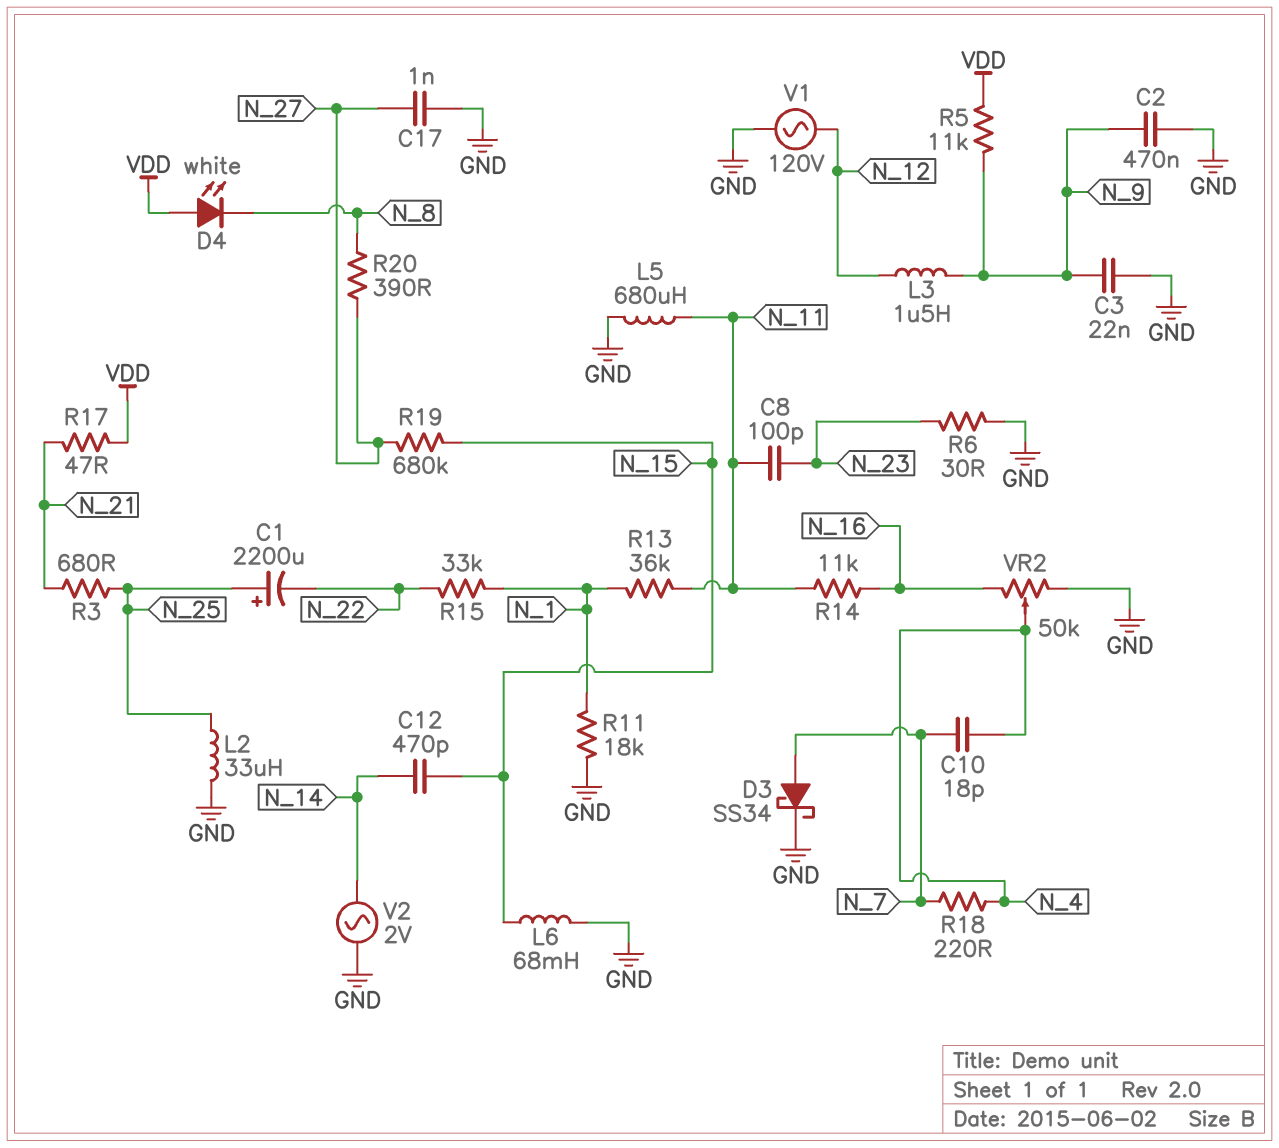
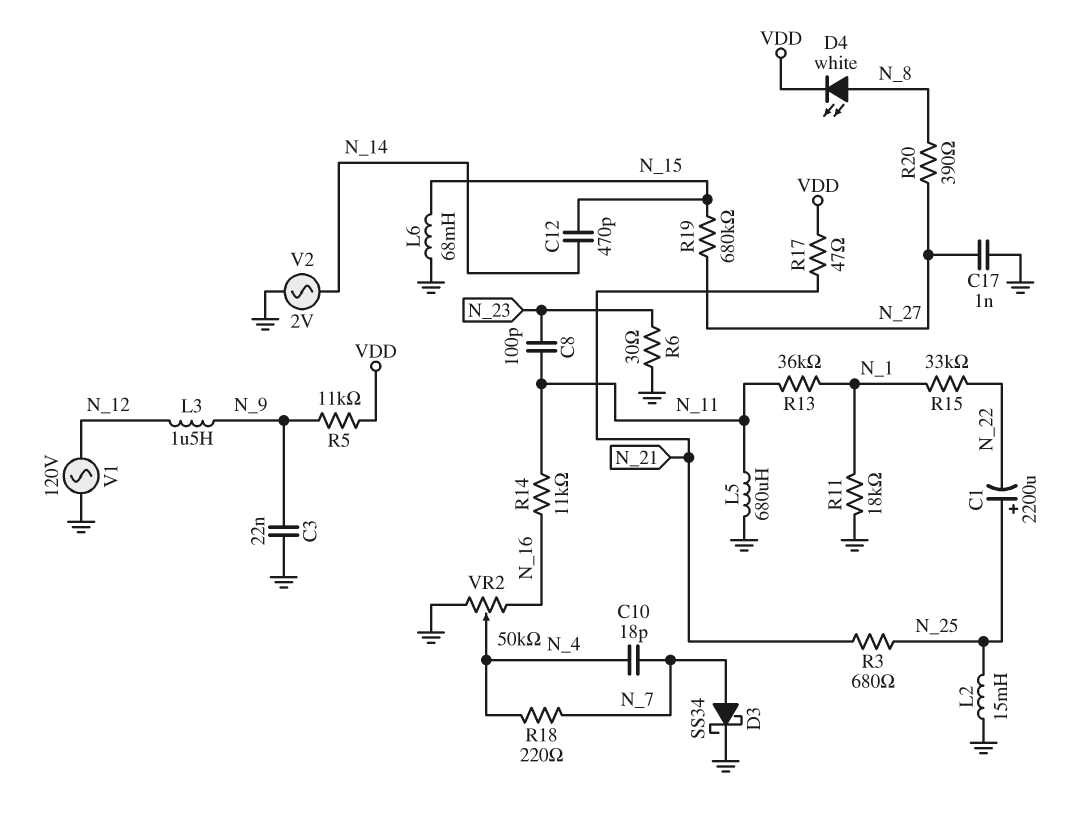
C2: 470nF (GND, N_9) -> none
D4: LED white (A VDD, K N_8) -> LED white (A N_8, K VDD)
L2: 33uH (GND, N_25) -> 15mH (GND, N_25)

